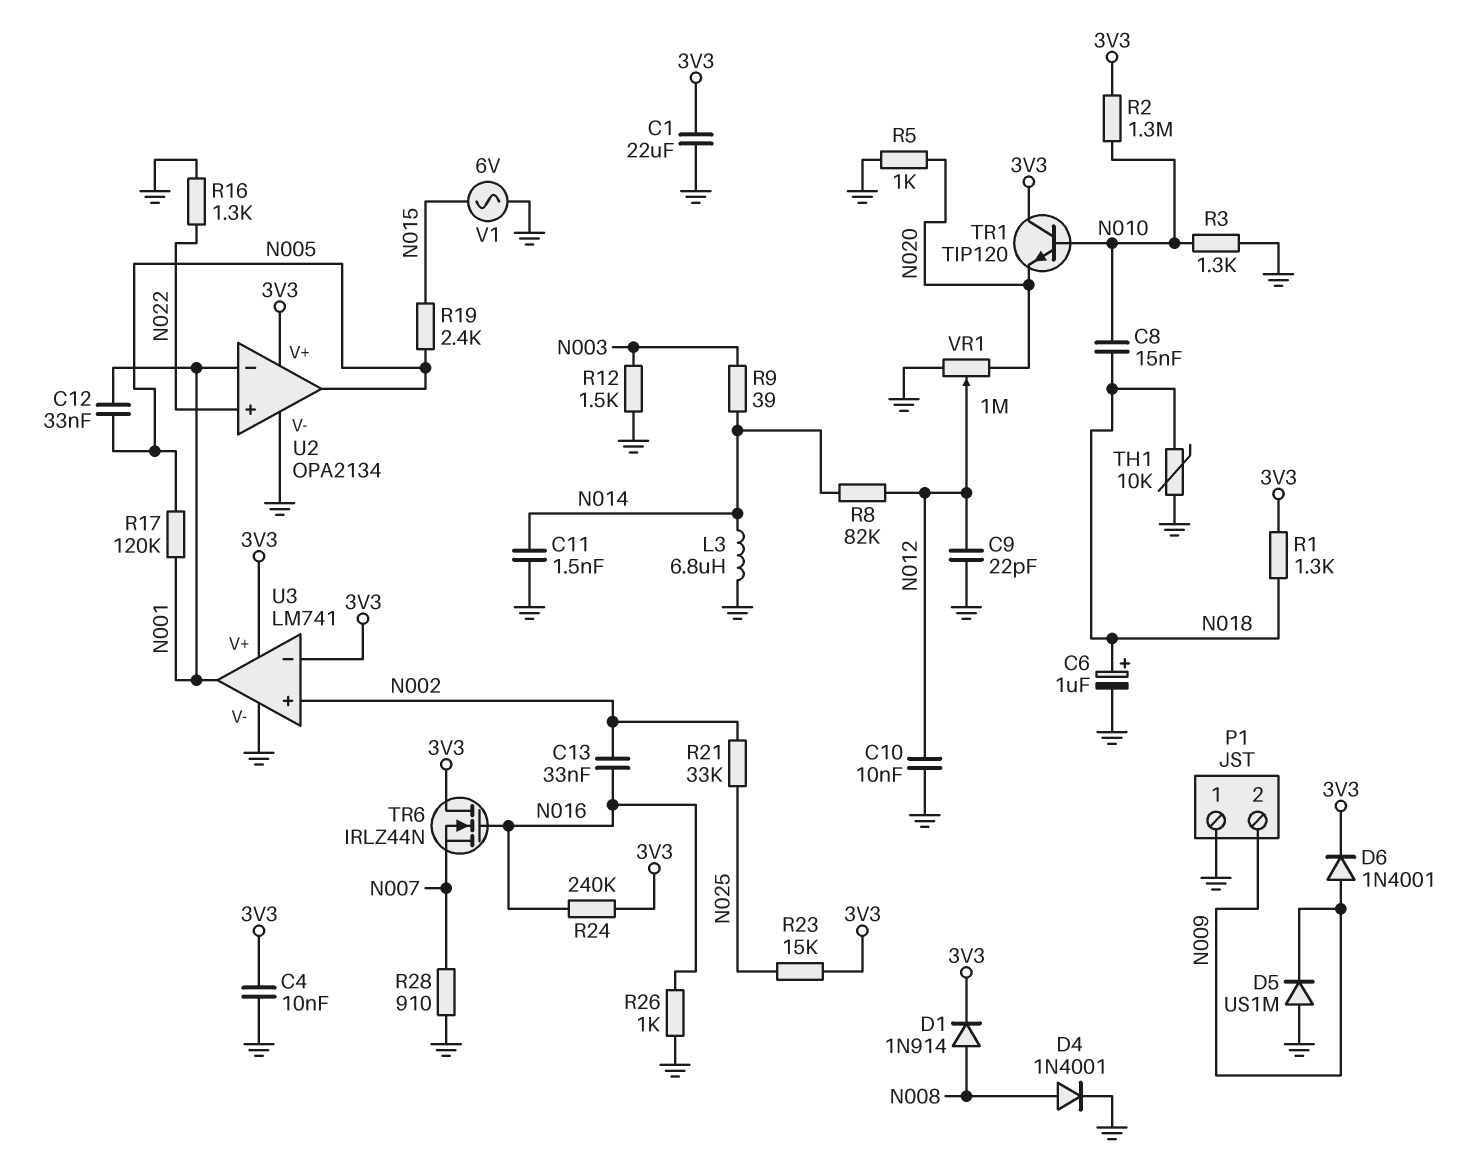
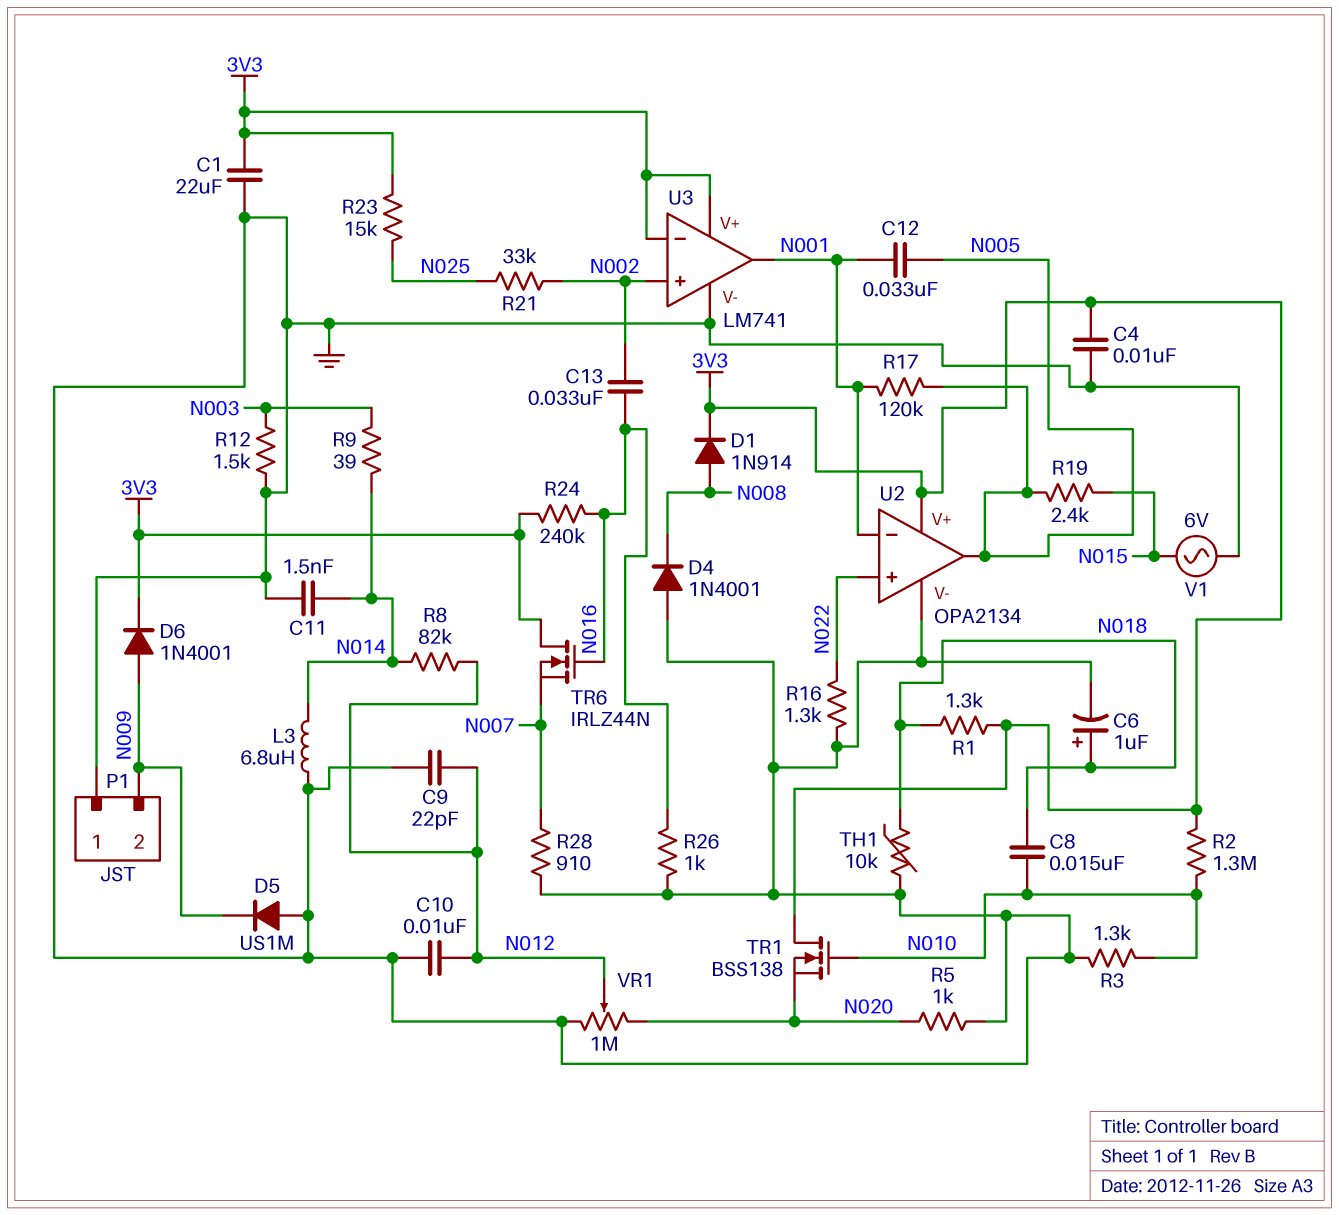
D4: diode 1N4001 (A N008, K GND) -> diode 1N4001 (A GND, K N008)
TR1: NPN TIP120 (B N010, C 3V3, E N020) -> NMOS BSS138 (G N010, D 3V3, S N020)

